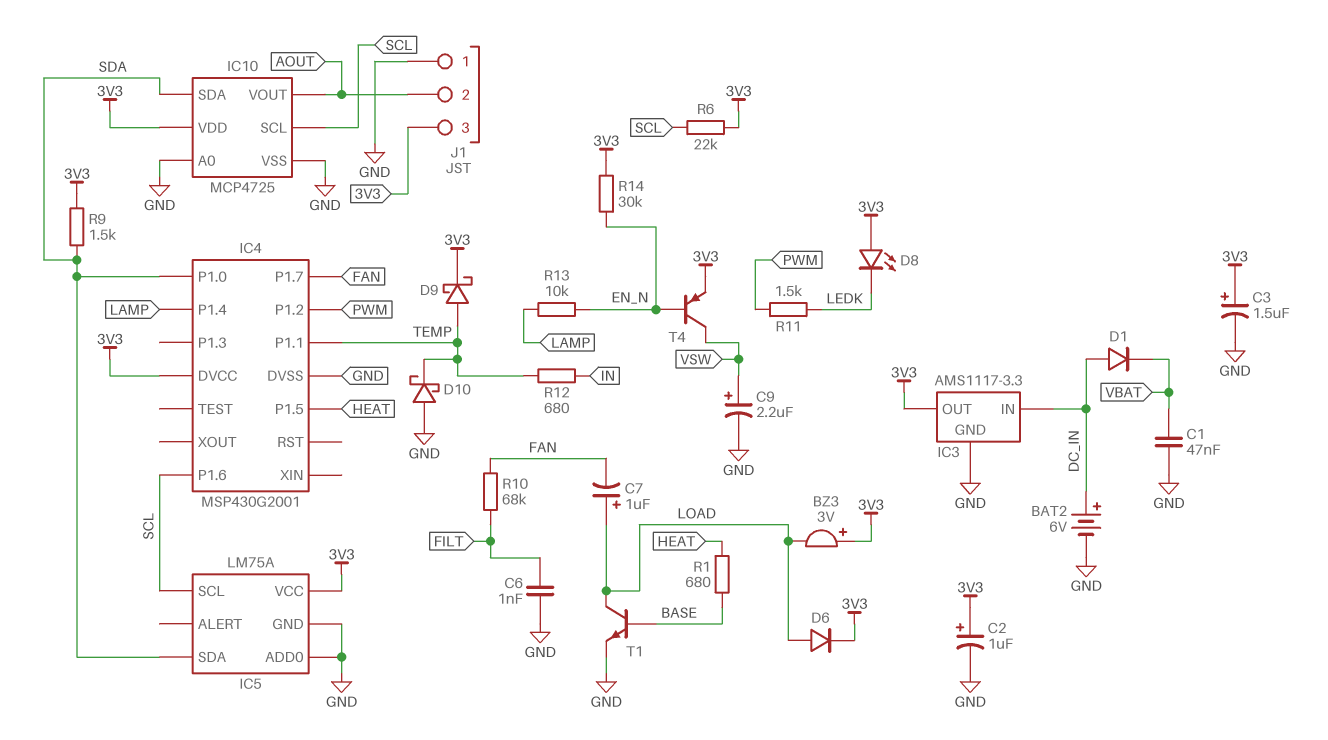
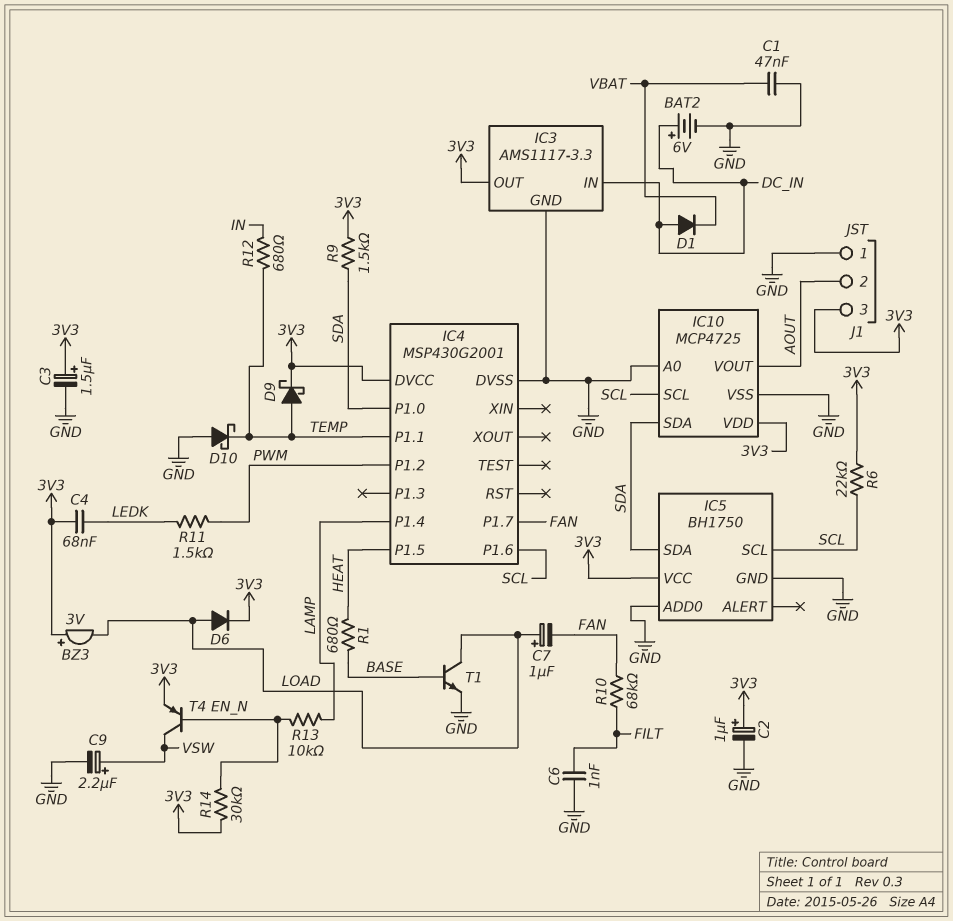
C4: none -> 68nF (3V3, LEDK)
D8: LED (A 3V3, K LEDK) -> none
IC5: LM75A -> BH1750

